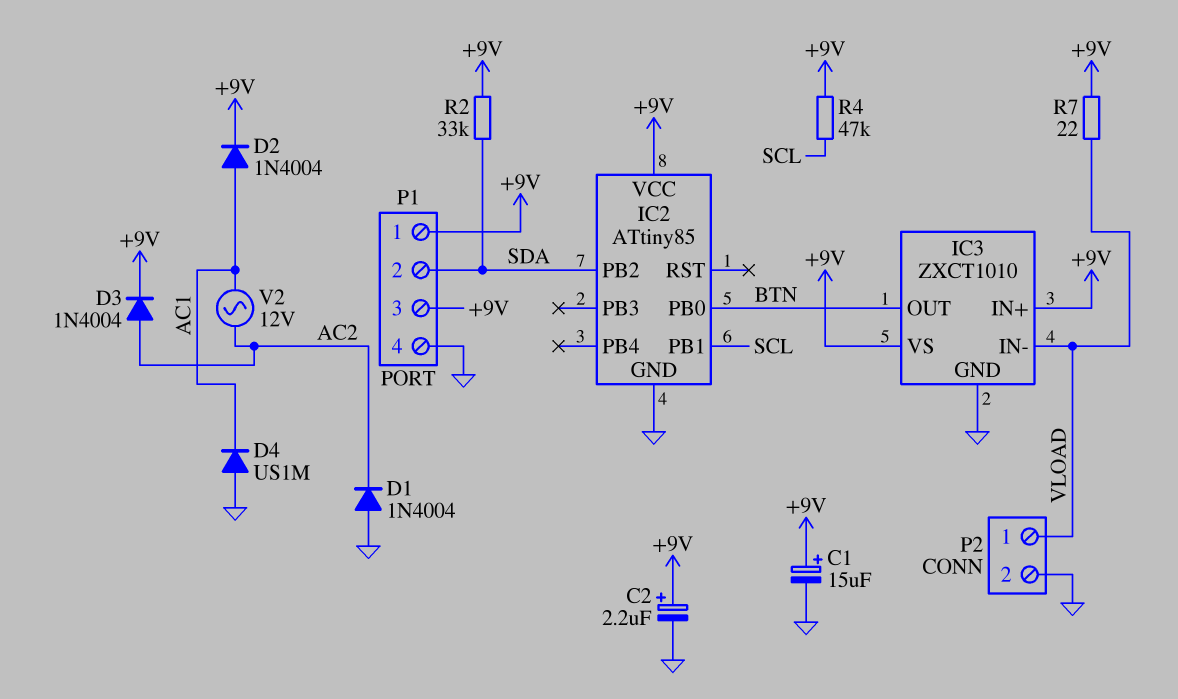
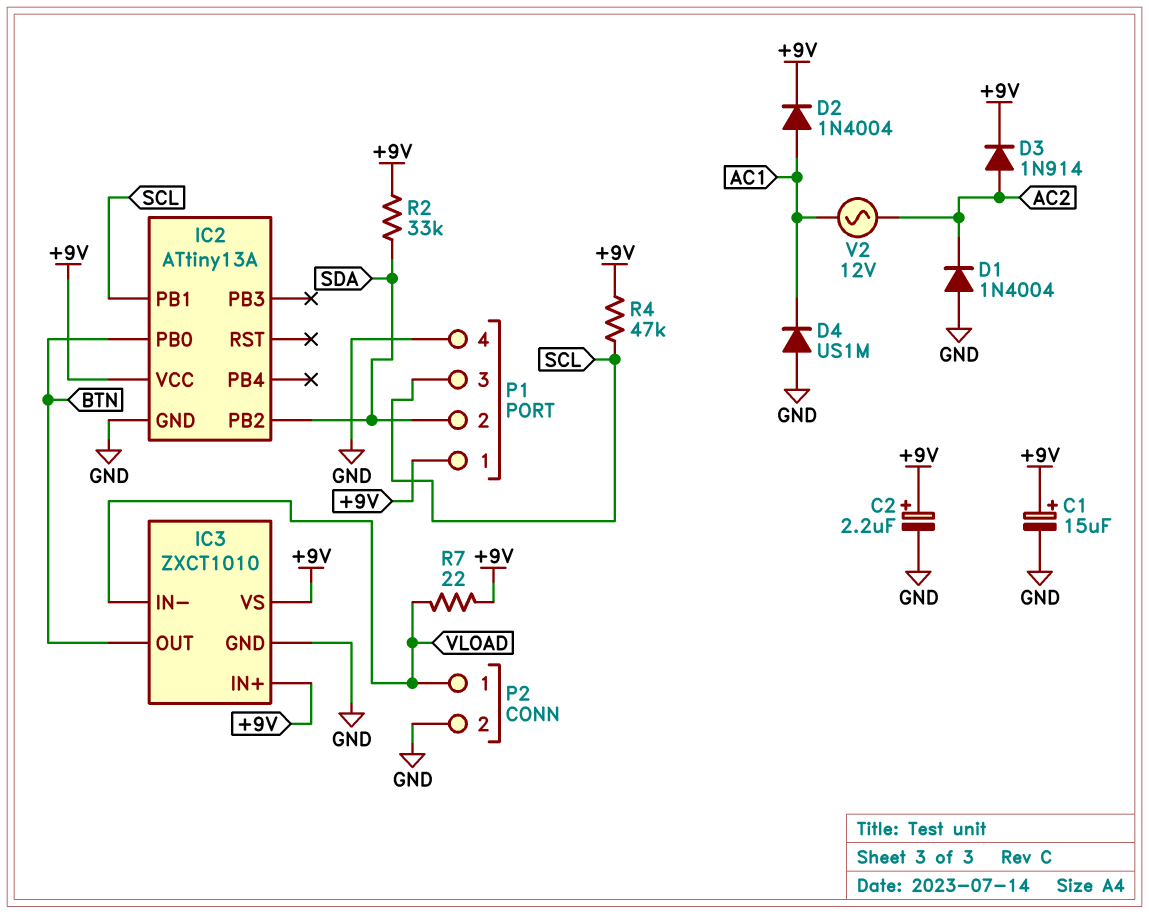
D3: diode 1N4004 (A AC2, K +9V) -> diode 1N914 (A AC2, K +9V)
IC2: ATtiny85 -> ATtiny13A
P1 pin 3: +9V -> SCL

